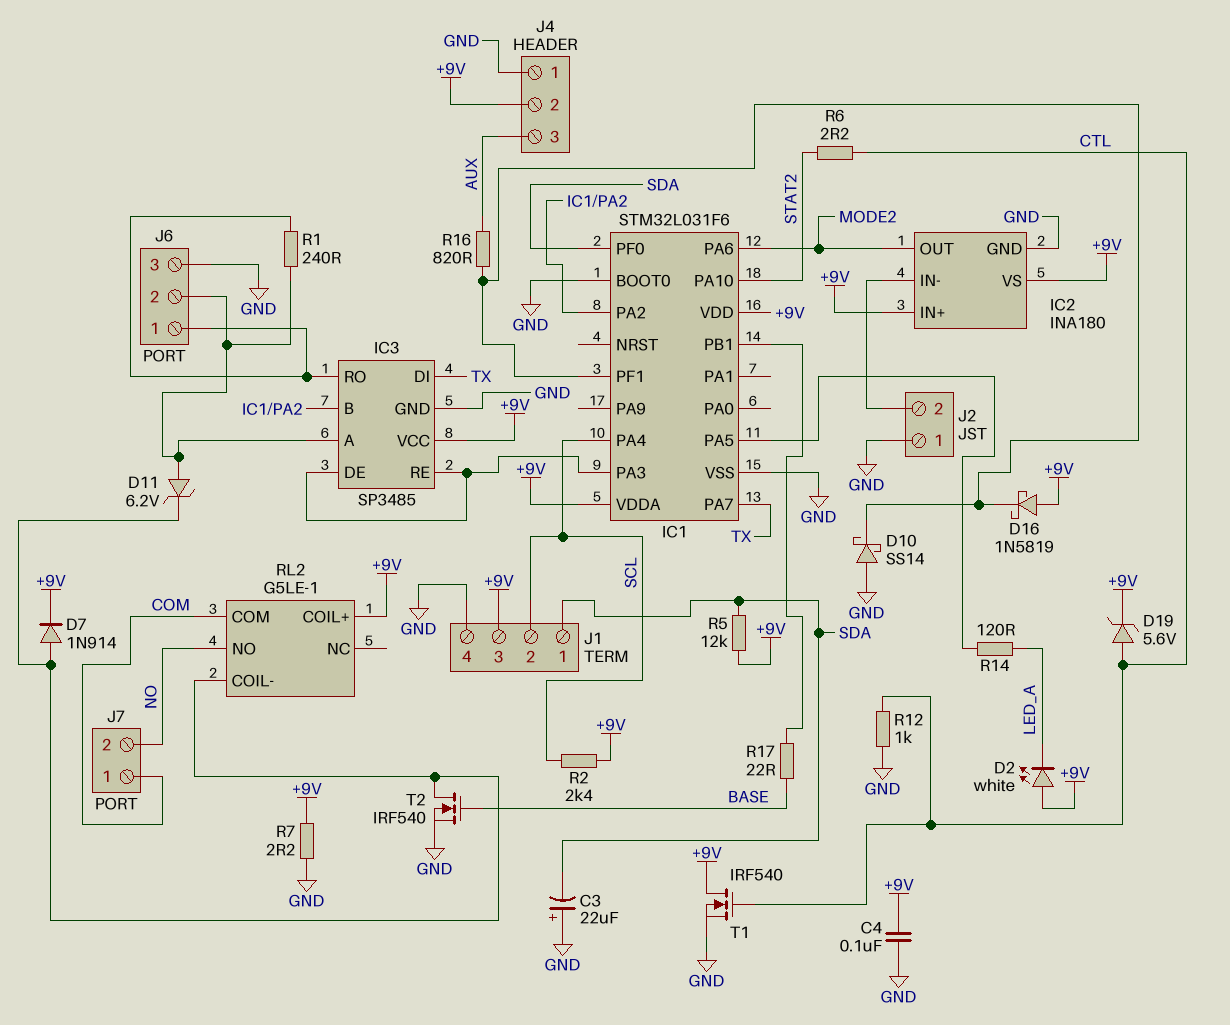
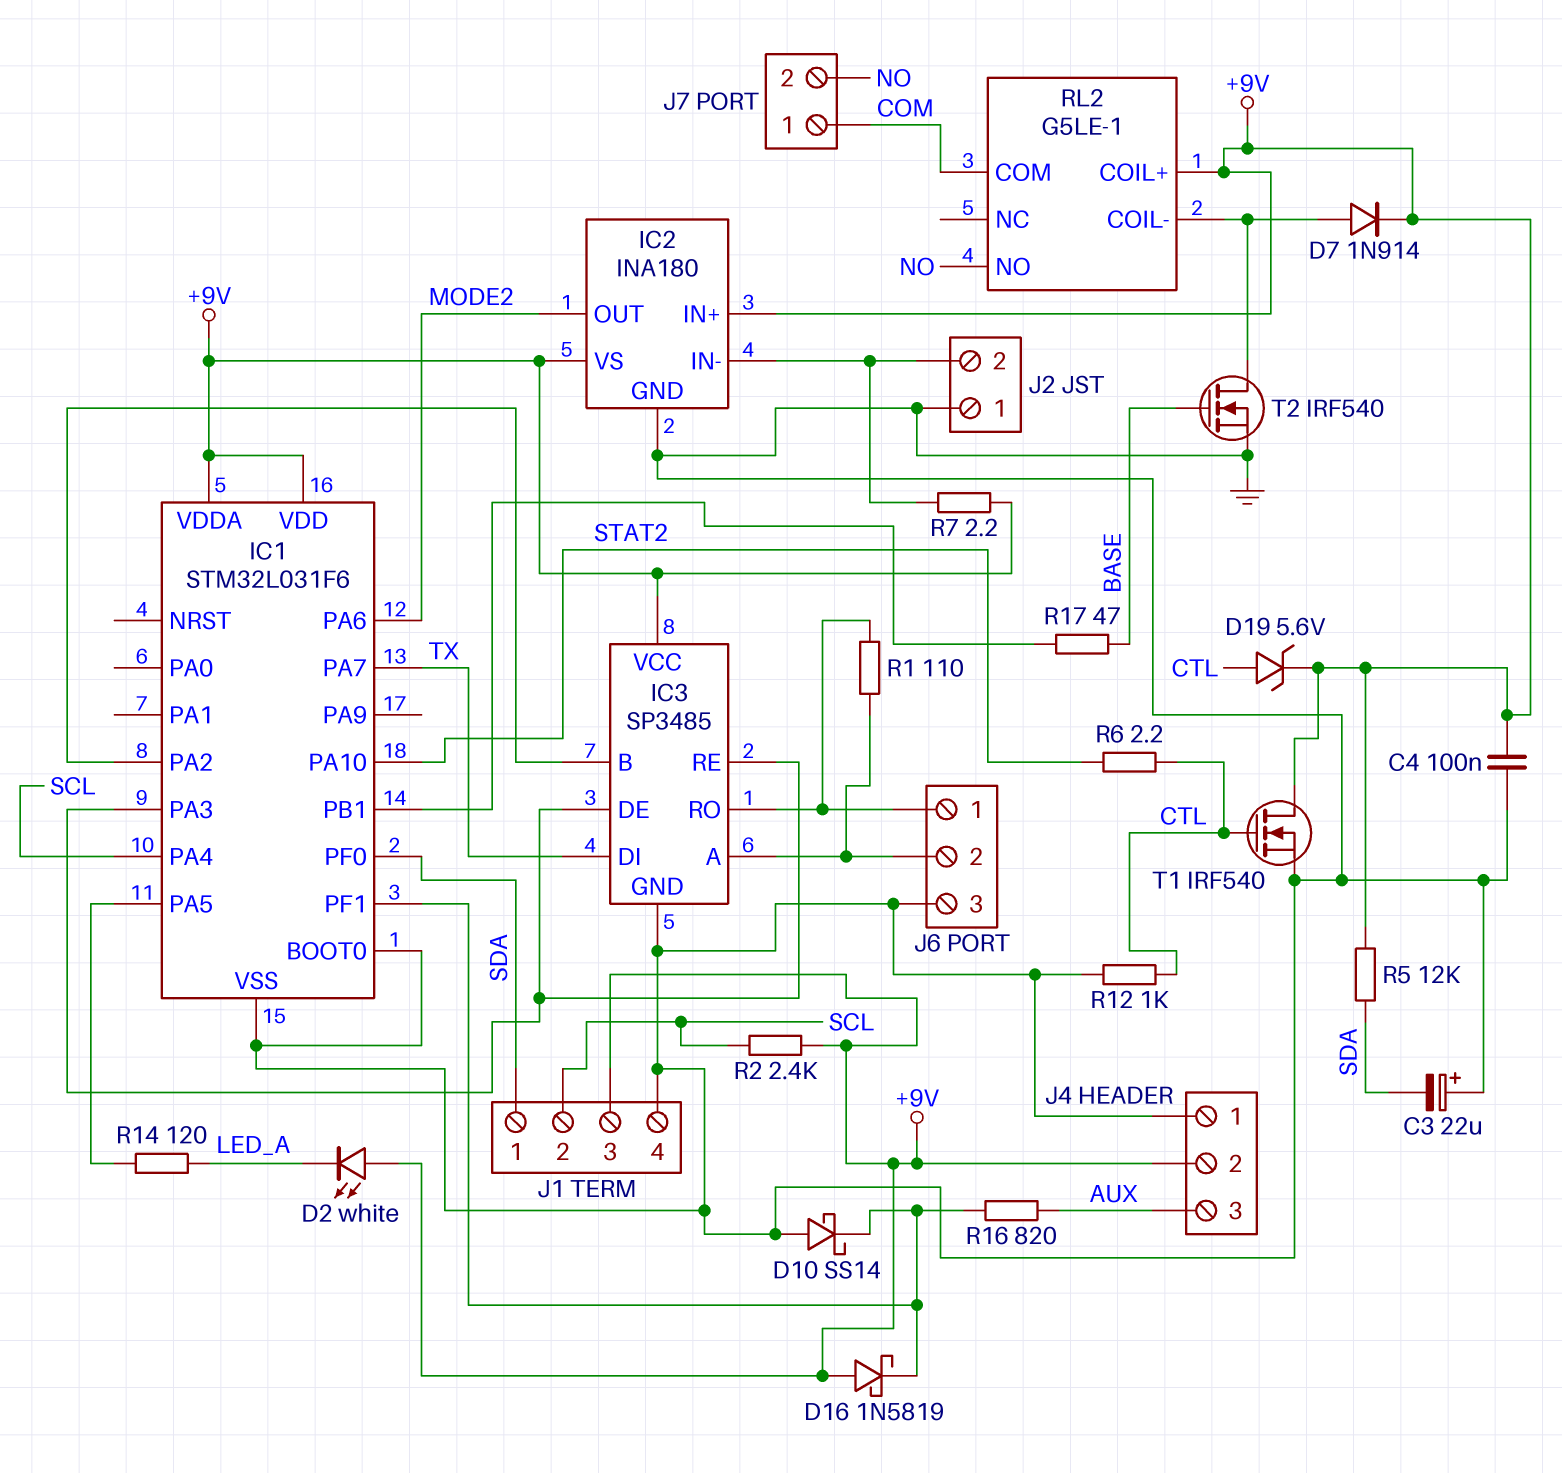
D11: zener 6.2V (A IC3/A, K RL2/COIL-) -> none
R1: 240 (IC3/A, IC3/RO) -> 110 (IC3/A, IC3/RO)
R7: 2.2 (+9V, GND) -> 2.2 (+9V, IC2/IN-)
R17: 22 (BASE, IC1/PB1) -> 47 (BASE, IC1/PB1)

